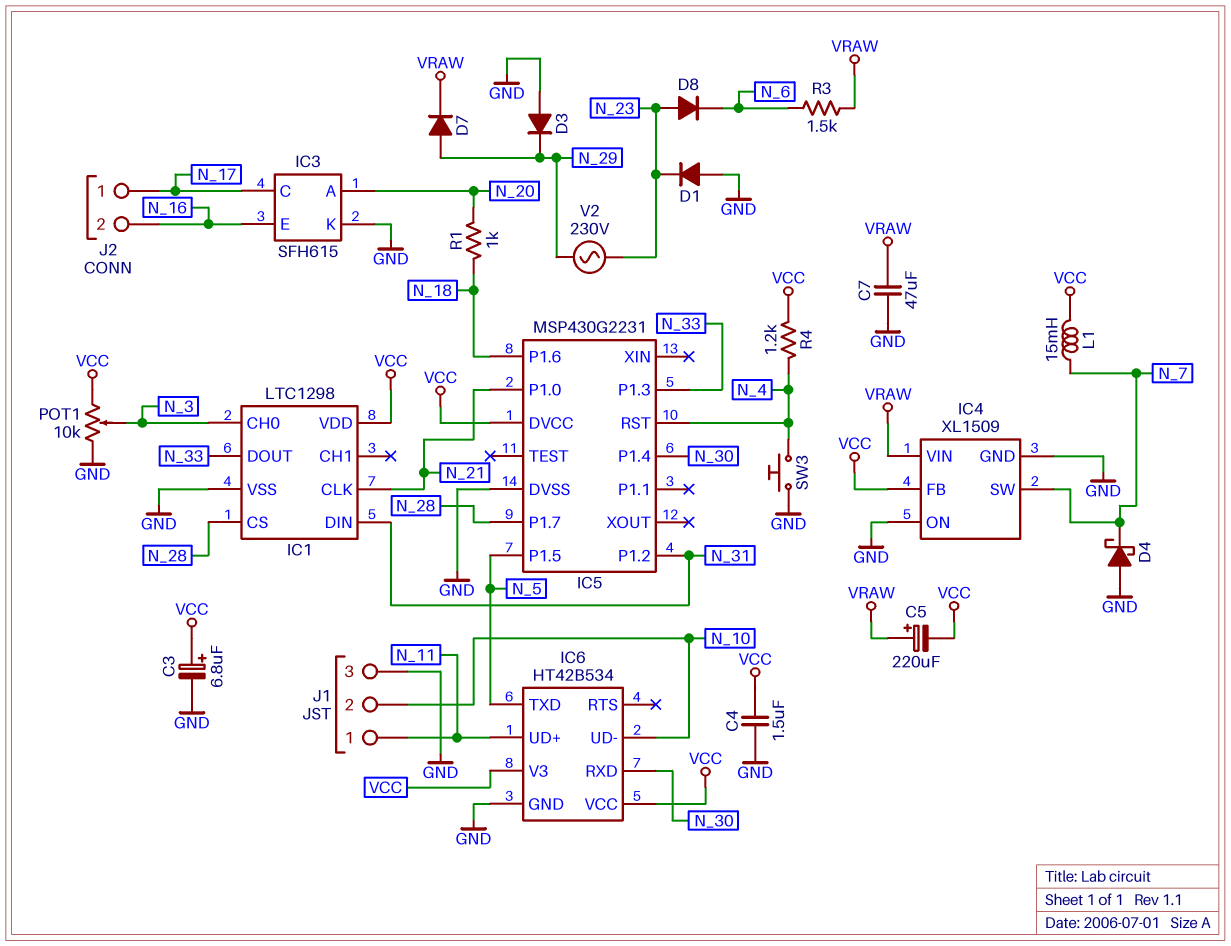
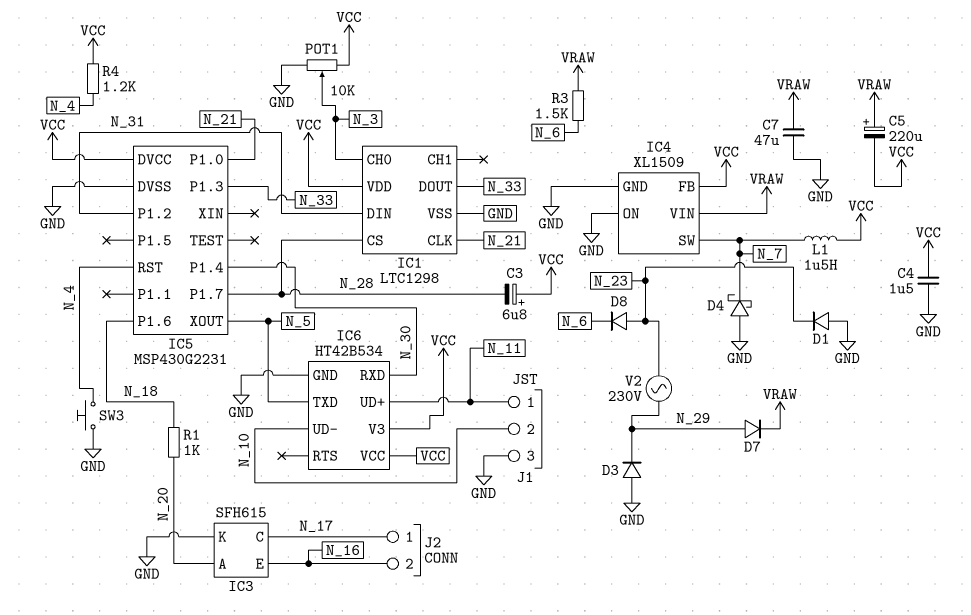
C3: 6.8uF (plus VCC, minus GND) -> 6.8uF (plus VCC, minus N_28)
IC5 pin P1.5: N_5 -> none
IC5 pin XOUT: none -> N_5
L1: 15mH (N_7, VCC) -> 1.5uH (N_7, VCC)

